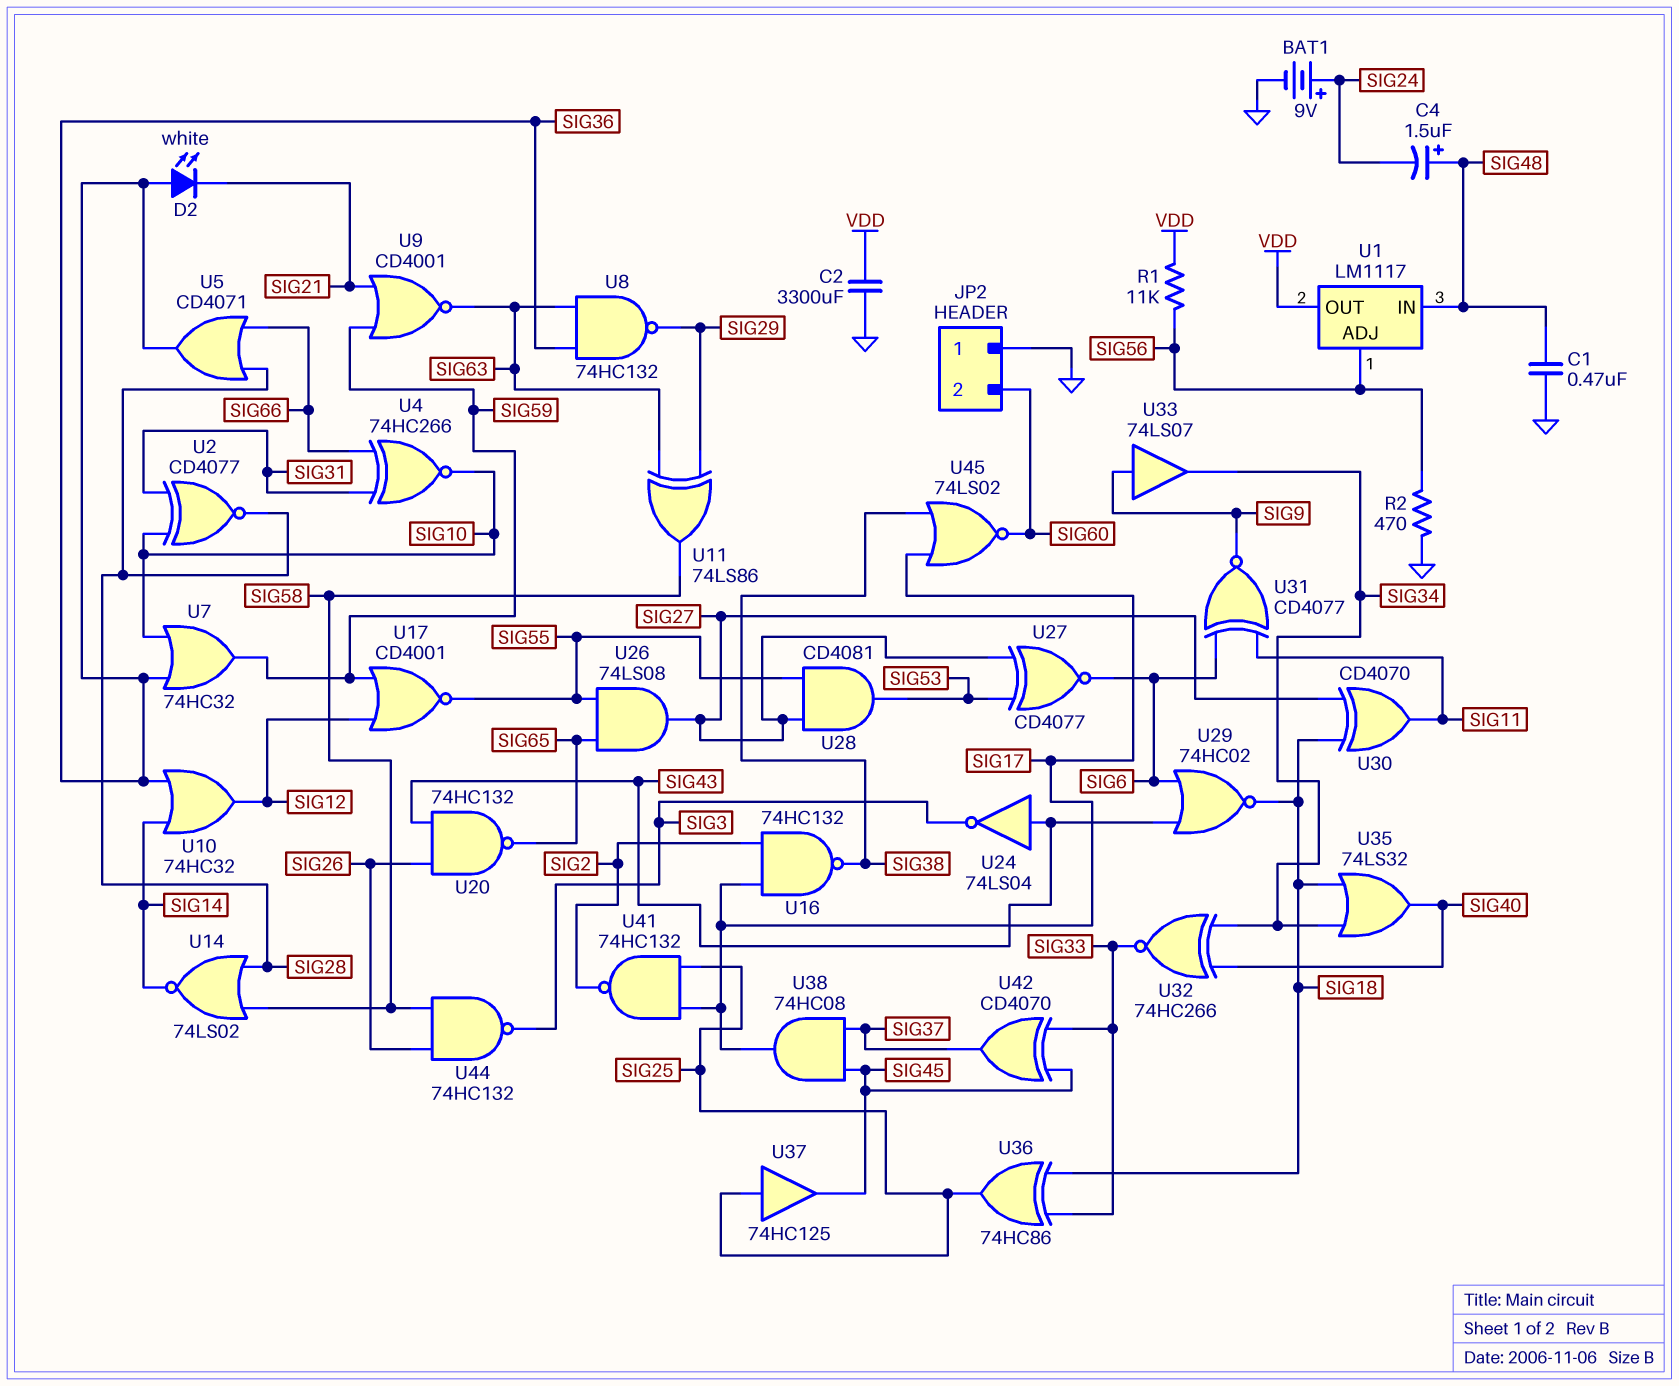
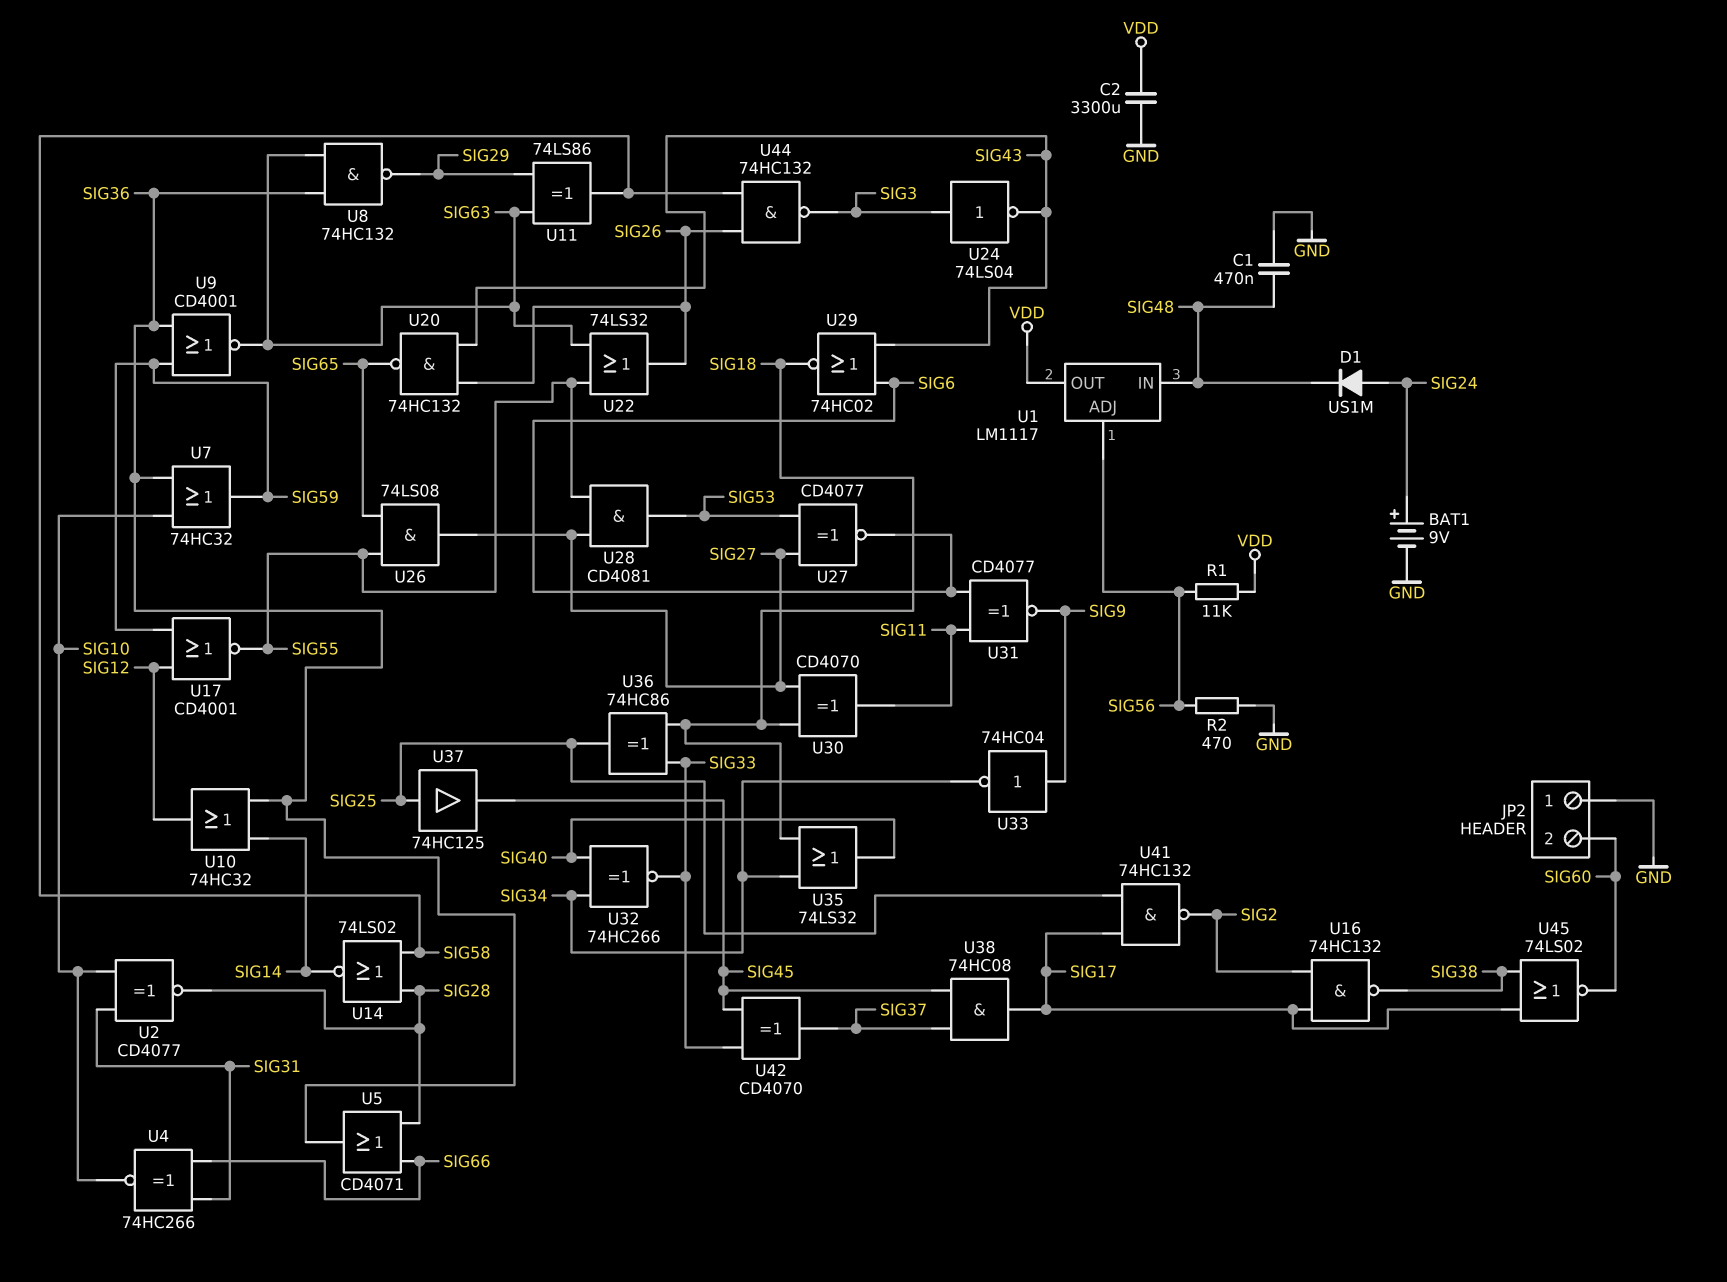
C4: 1.5uF (plus SIG48, minus SIG24) -> none
D1: none -> diode US1M (A SIG24, K SIG48)
D2: LED white (A SIG36, K SIG21) -> none
U9: NOR CD4001 (in SIG21, in SIG59, out SIG63) -> NOR CD4001 (in SIG36, in SIG59, out SIG63)
U22: none -> OR 74LS32 (in SIG55, in SIG63, out SIG26)
U24: NOT 74LS04 (in SIG43, out SIG3) -> NOT 74LS04 (in SIG3, out SIG43)
U33: buffer 74LS07 (in SIG9, out SIG34) -> NOT 74HC04 (in SIG9, out SIG34)

